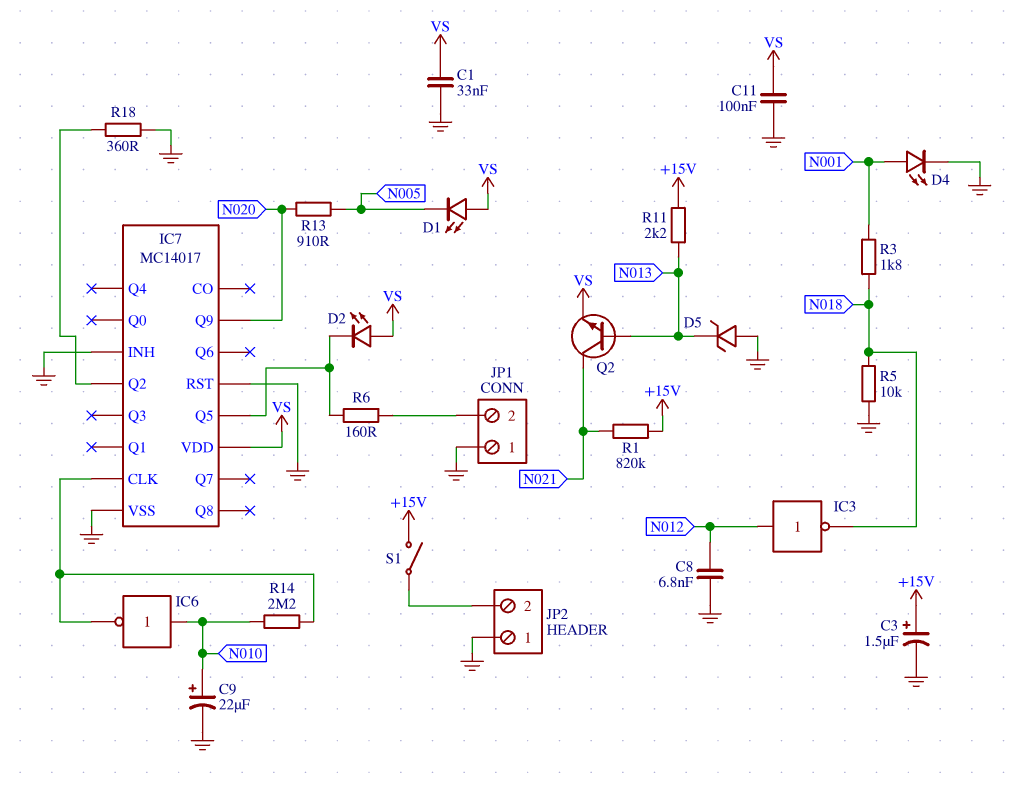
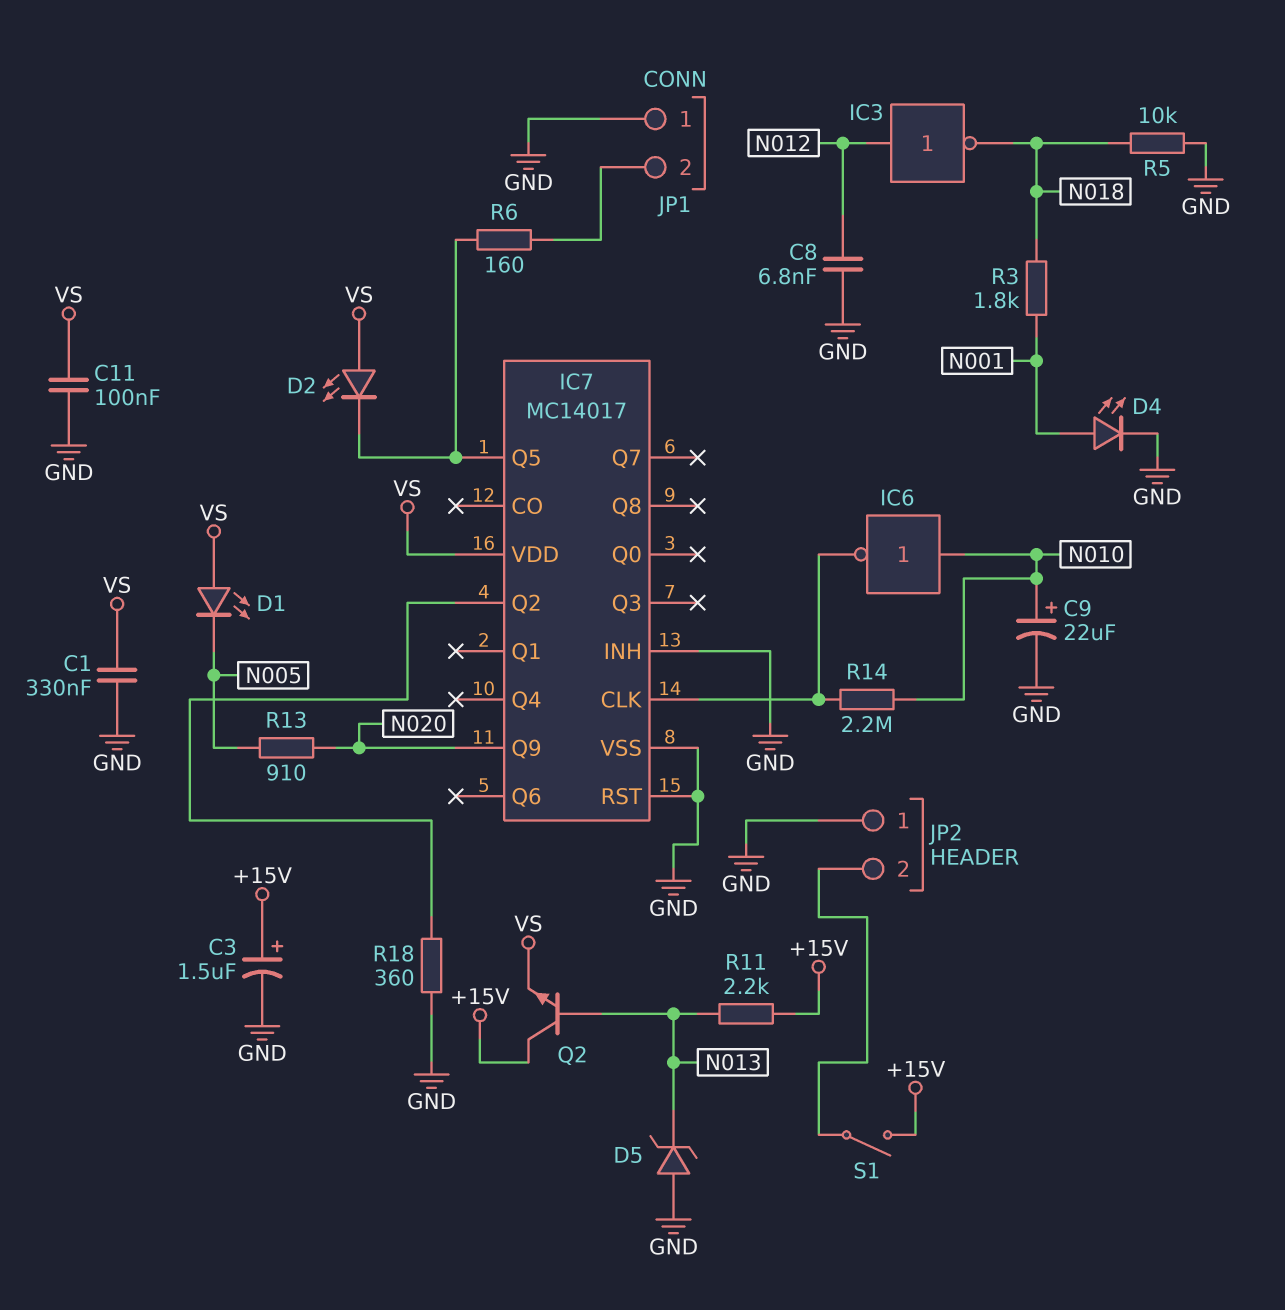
C1: 33nF (GND, VS) -> 330nF (GND, VS)
Q2: NPN (B N013, C N021, E VS) -> NPN (B N013, C +15V, E VS)
R1: 820k (+15V, N021) -> none

